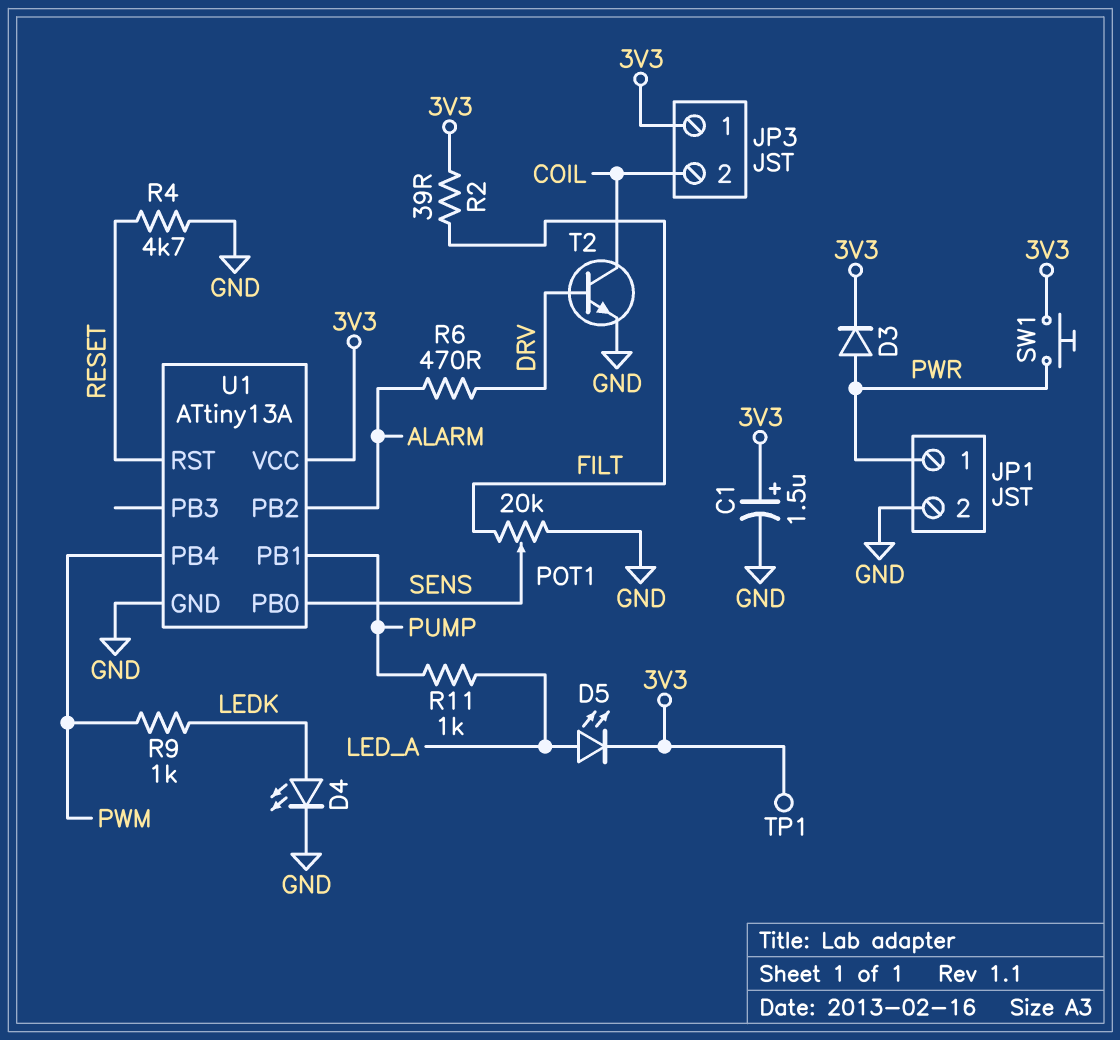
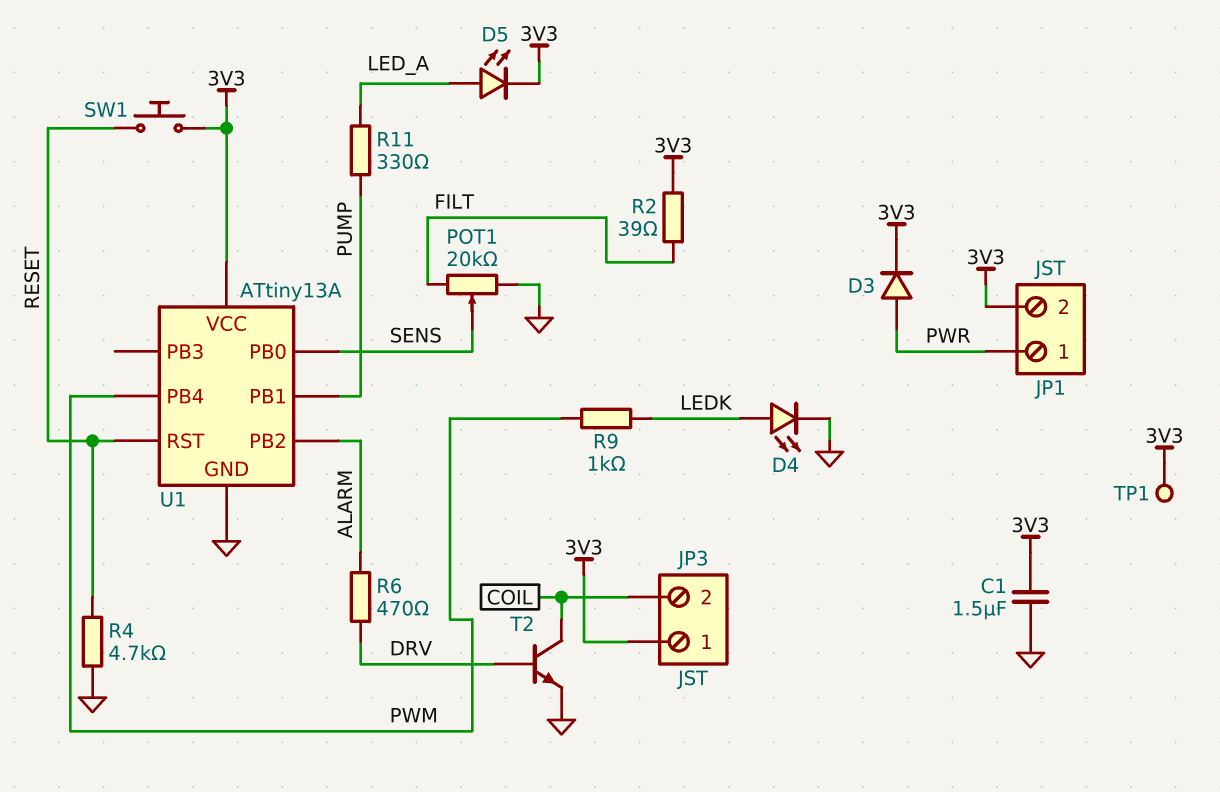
C1: 1.5uF (plus 3V3, minus GND) -> 1.5uF (3V3, GND)
JP1 pin 2: GND -> 3V3
R11: 1k (LED_A, PUMP) -> 330 (LED_A, PUMP)
SW1: button (3V3, PWR) -> button (3V3, RESET)

